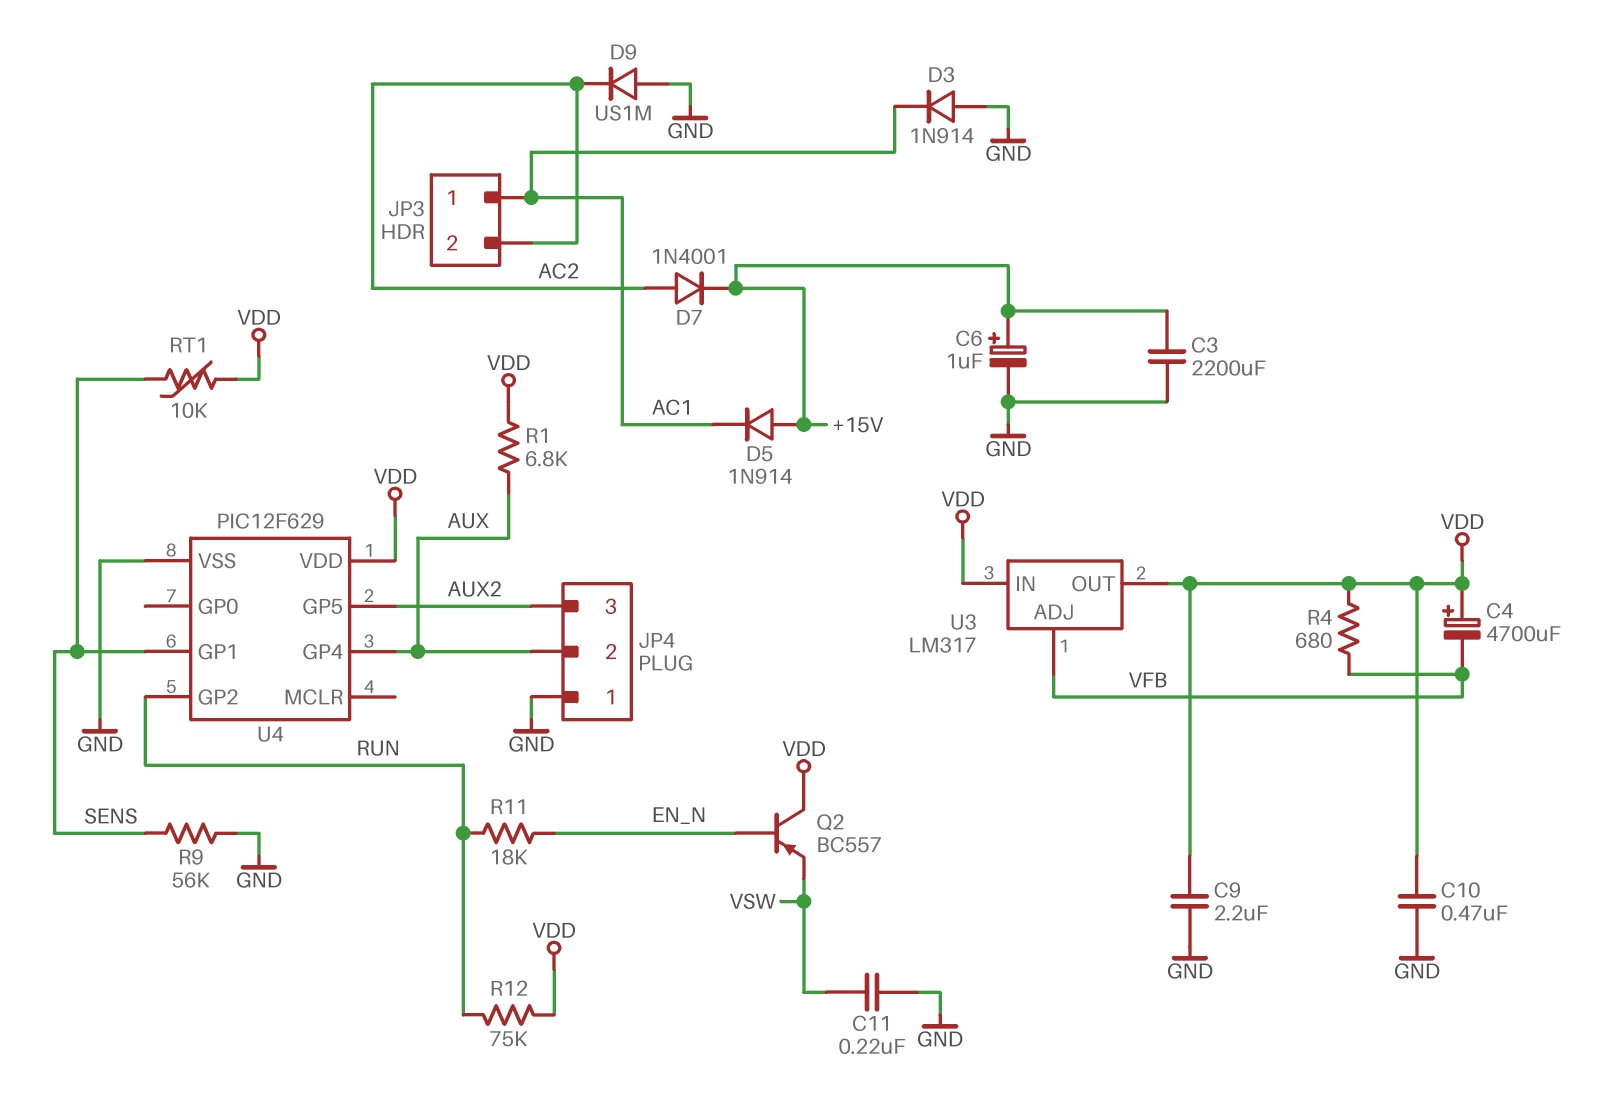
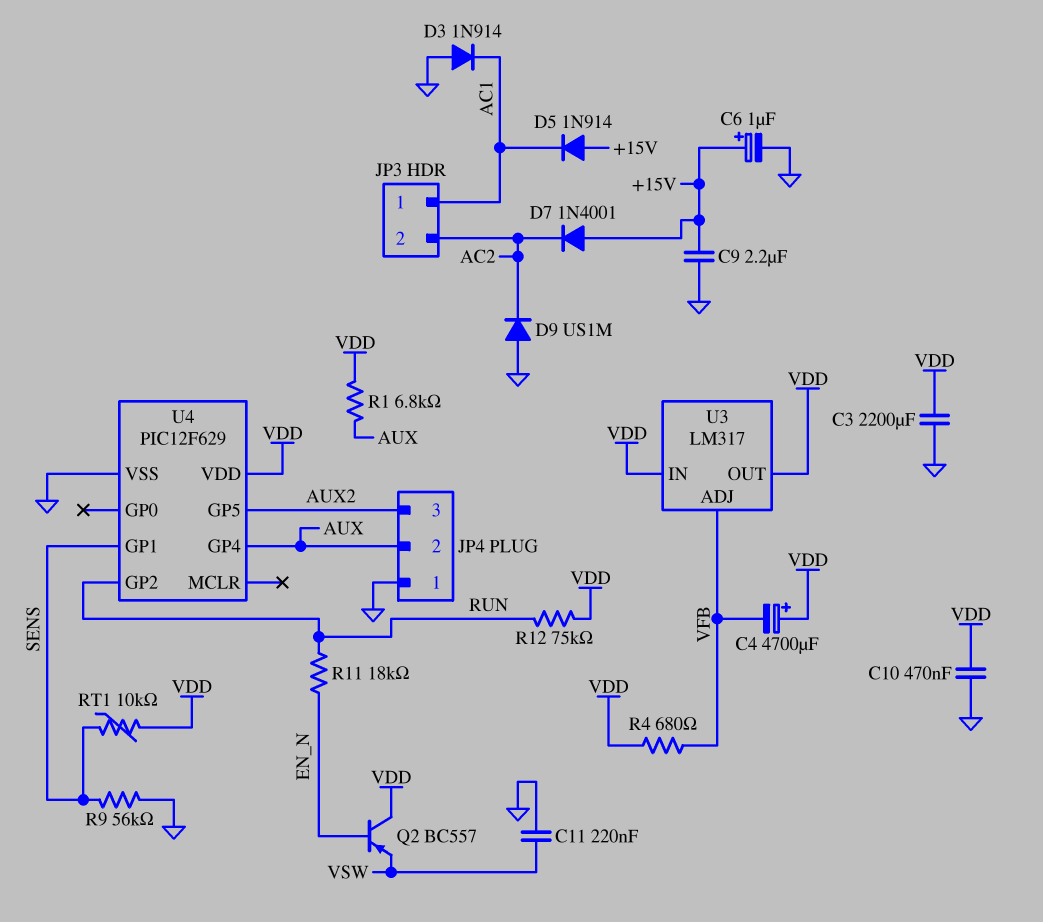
C3: 2200uF (+15V, GND) -> 2200uF (GND, VDD)
C9: 2.2uF (GND, VDD) -> 2.2uF (+15V, GND)
D7: diode 1N4001 (A AC2, K +15V) -> diode 1N4001 (A +15V, K AC2)

